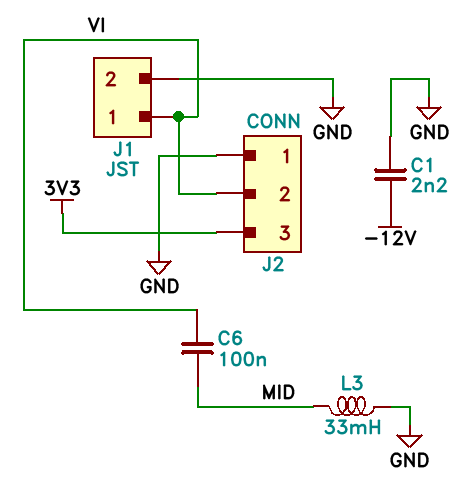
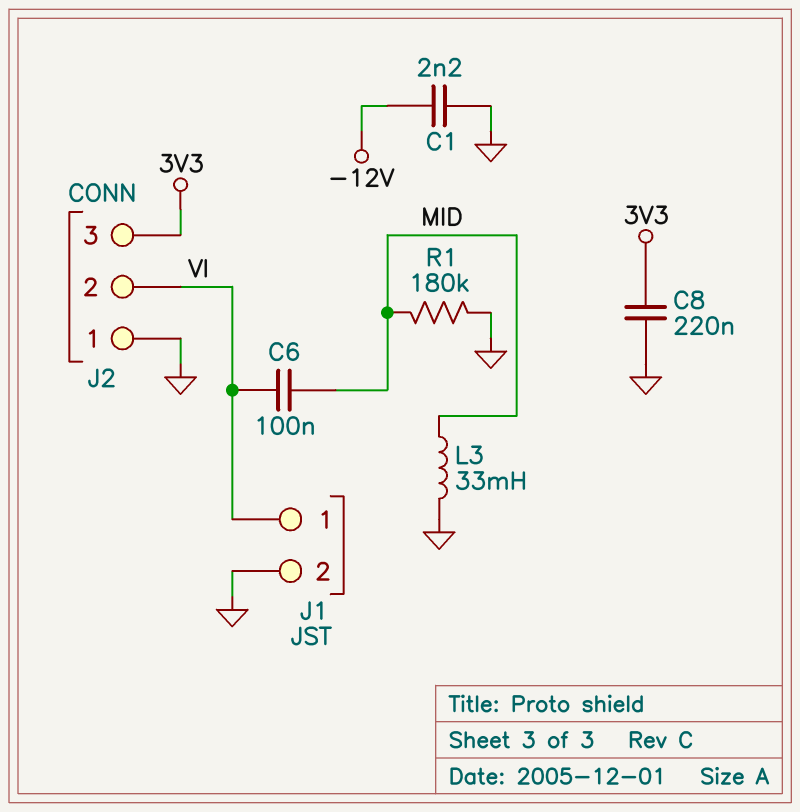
C8: none -> 220nF (3V3, GND)
R1: none -> 180k (GND, MID)

